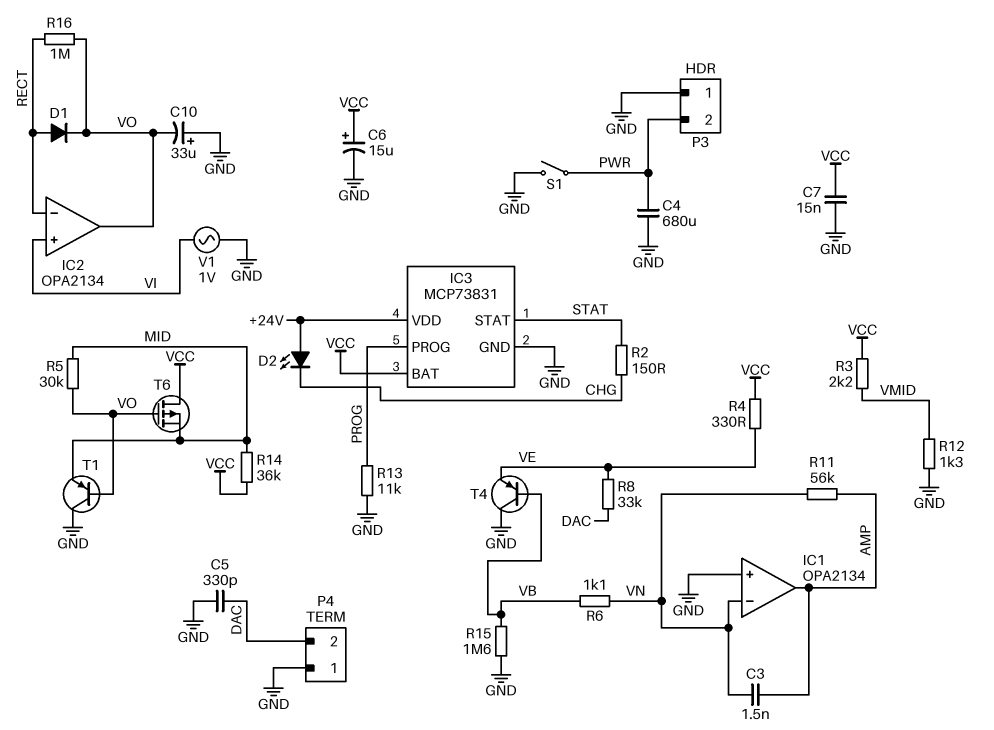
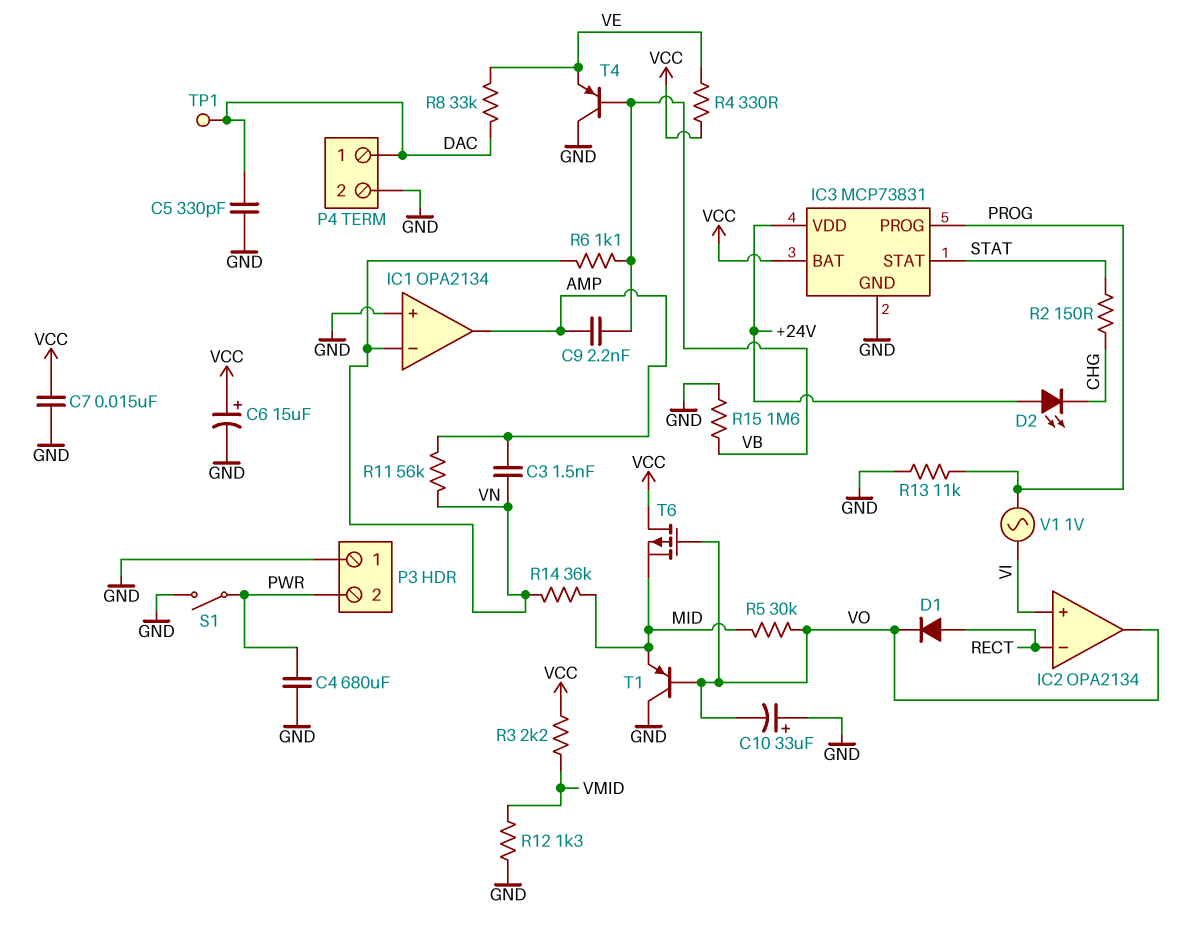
C9: none -> 2.2nF (AMP, VB)
P4 pin 1: GND -> DAC
P4 pin 2: DAC -> GND
R14: 36k (MID, VCC) -> 36k (MID, VN)
R16: 1M (RECT, VO) -> none
TP1: none -> test point (DAC)
V1: AC 1V (GND, VI) -> AC 1V (PROG, VI)

